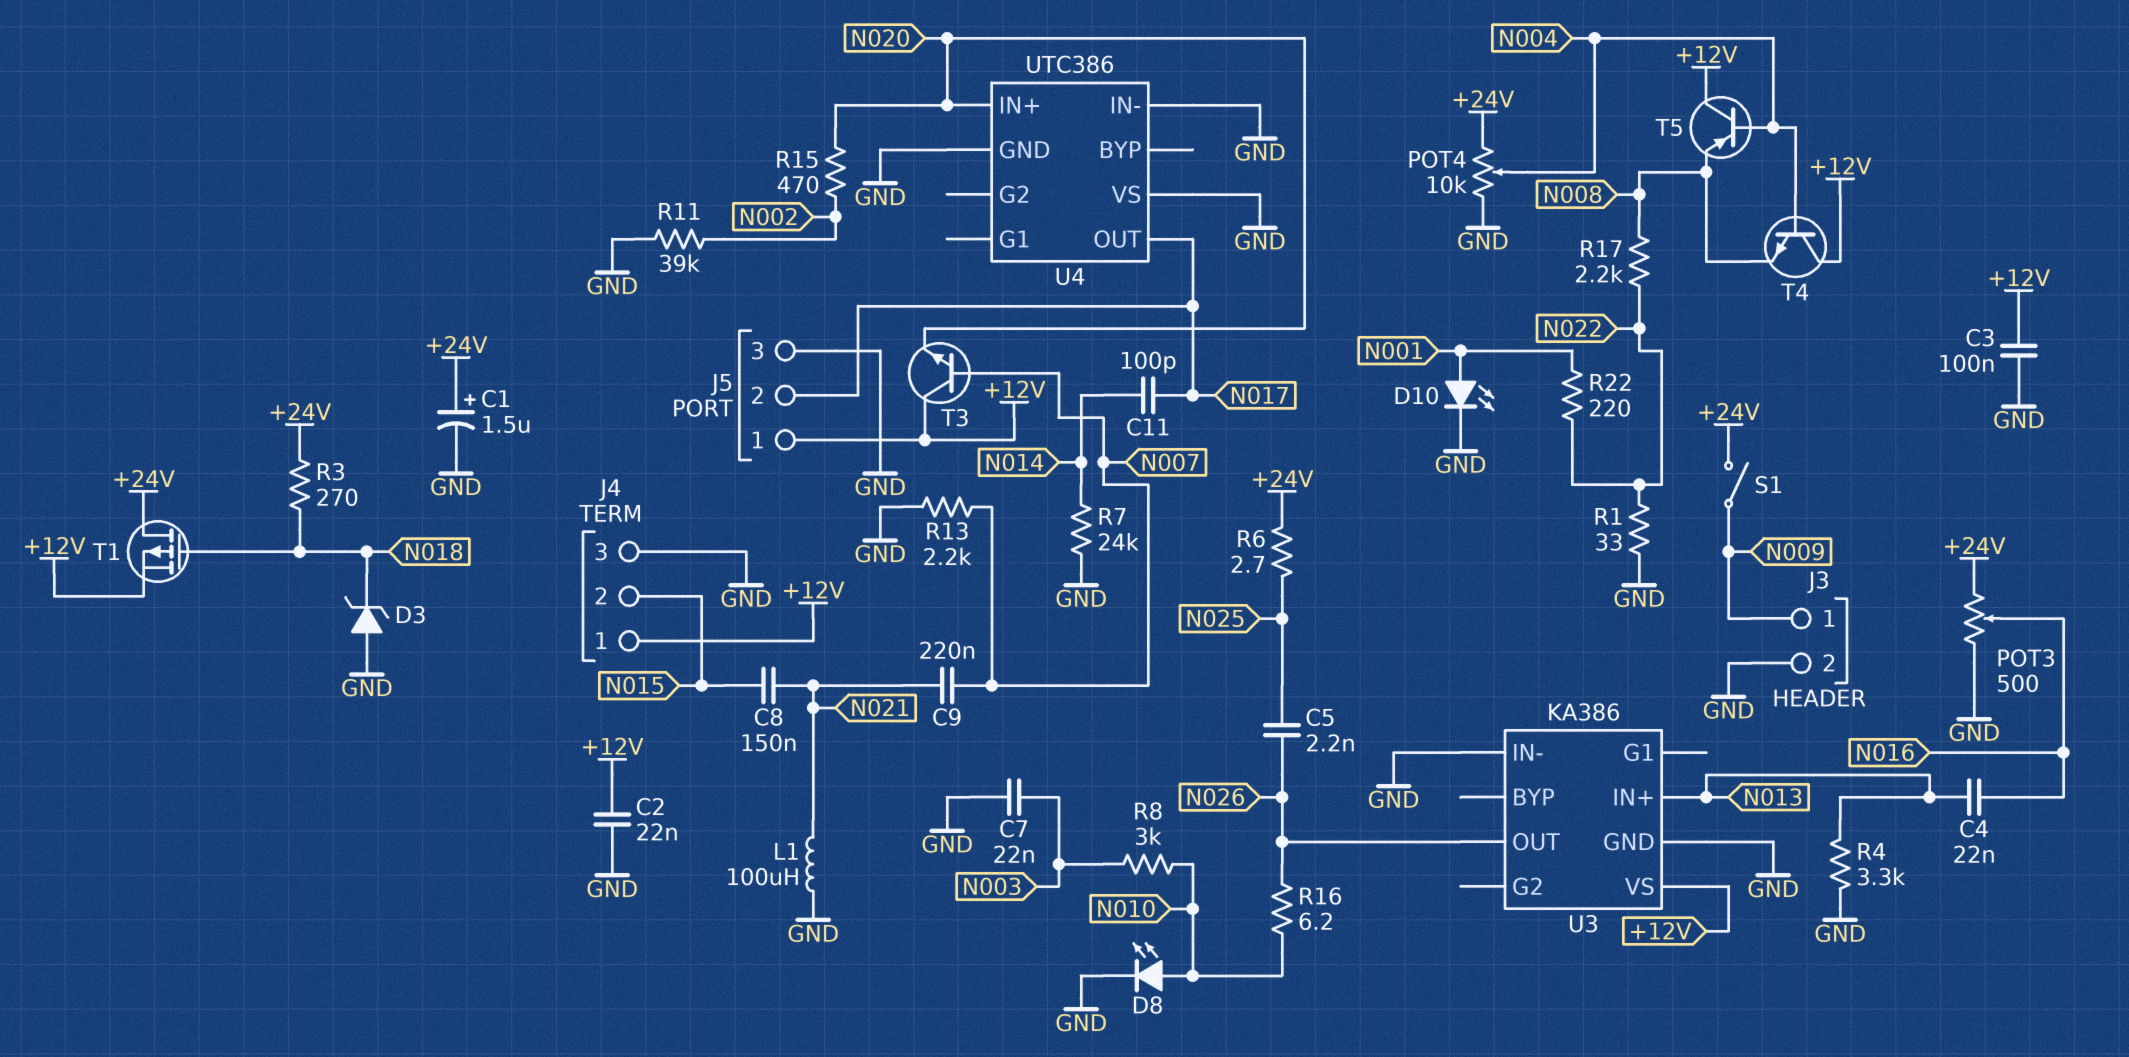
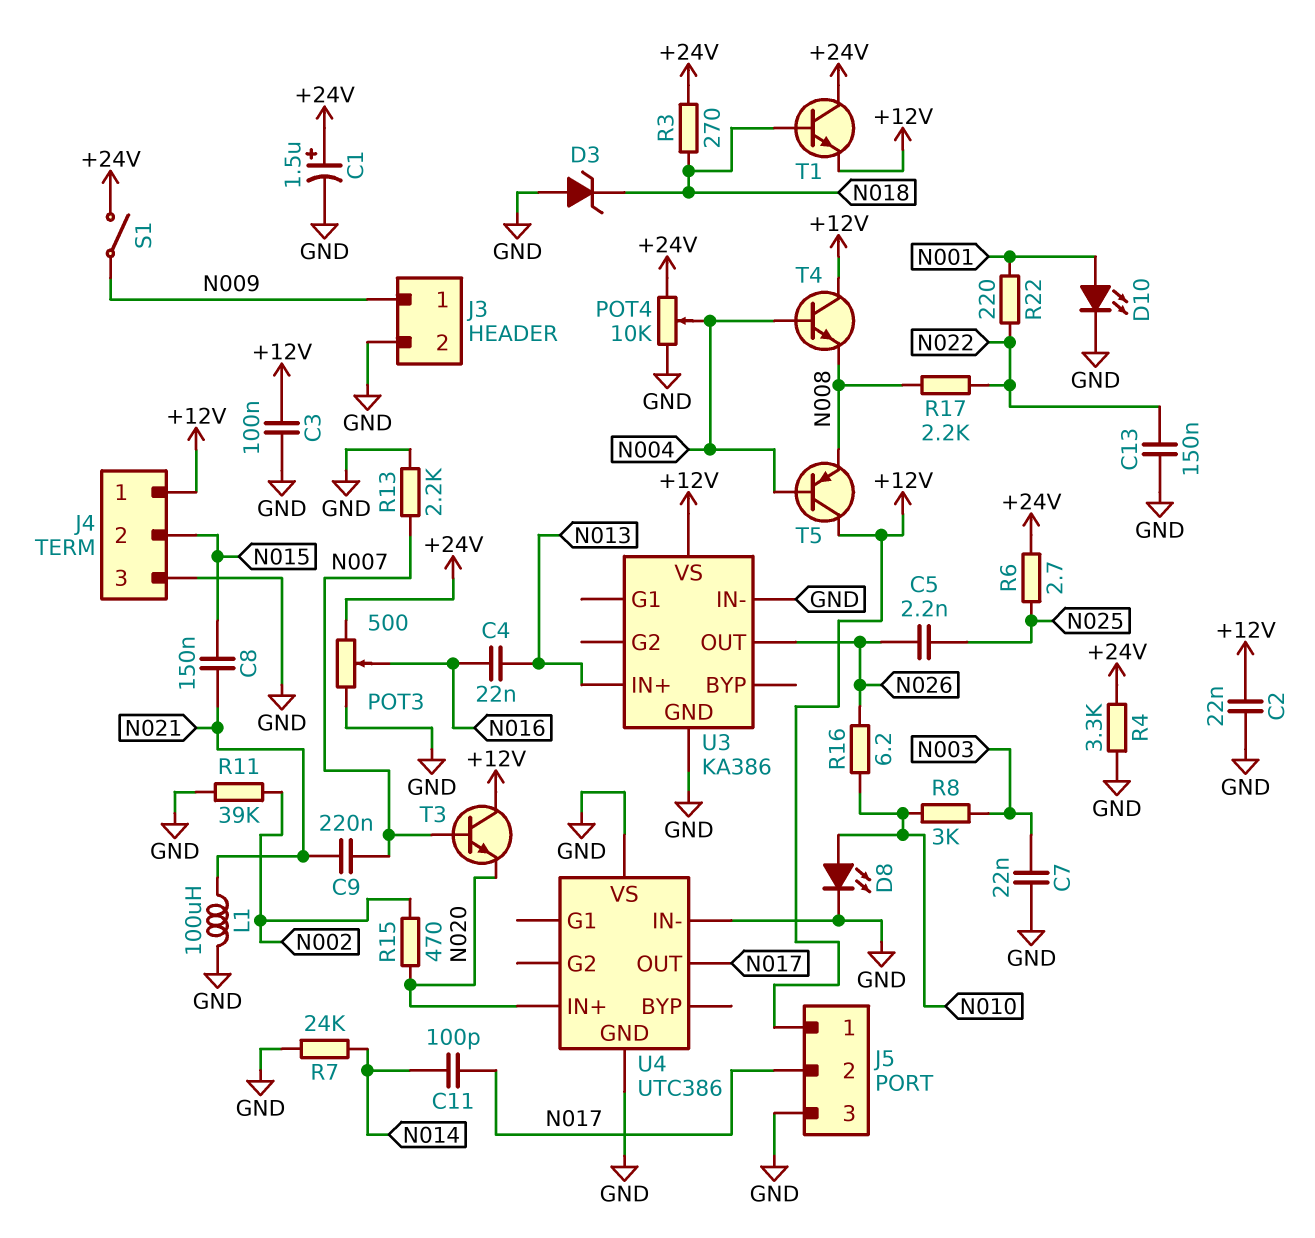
C13: none -> 150nF (GND, N022)
R1: 33 (GND, N022) -> none
R4: 3.3k (GND, N013) -> 3.3k (+24V, GND)
T1: PMOS (G N018, D +24V, S +12V) -> NPN (B N018, C +24V, E +12V)

